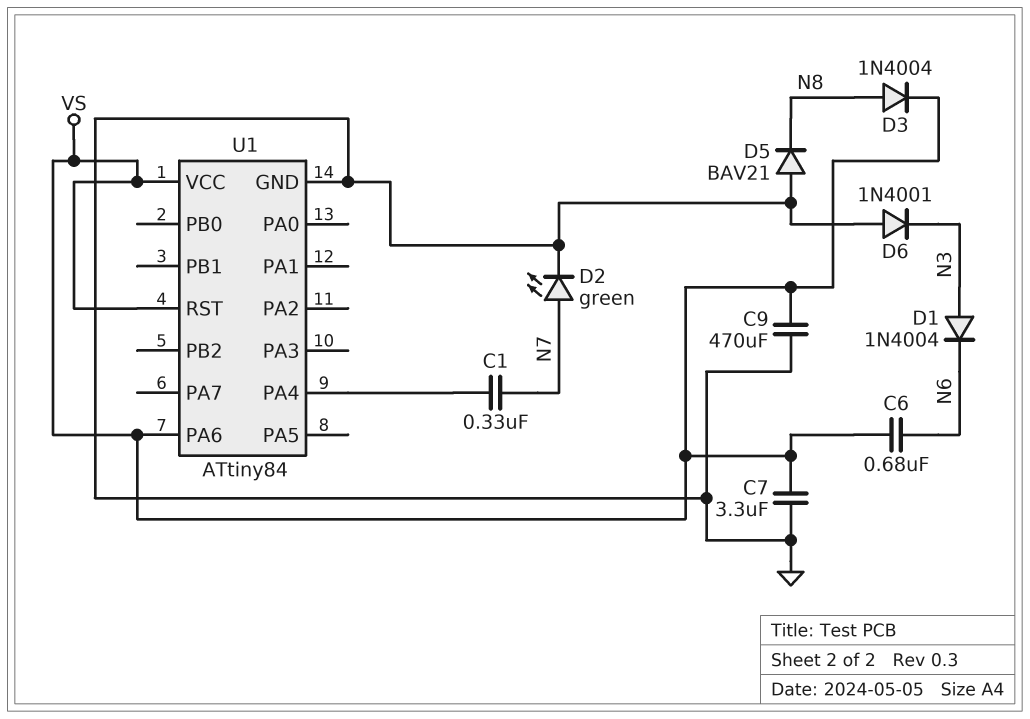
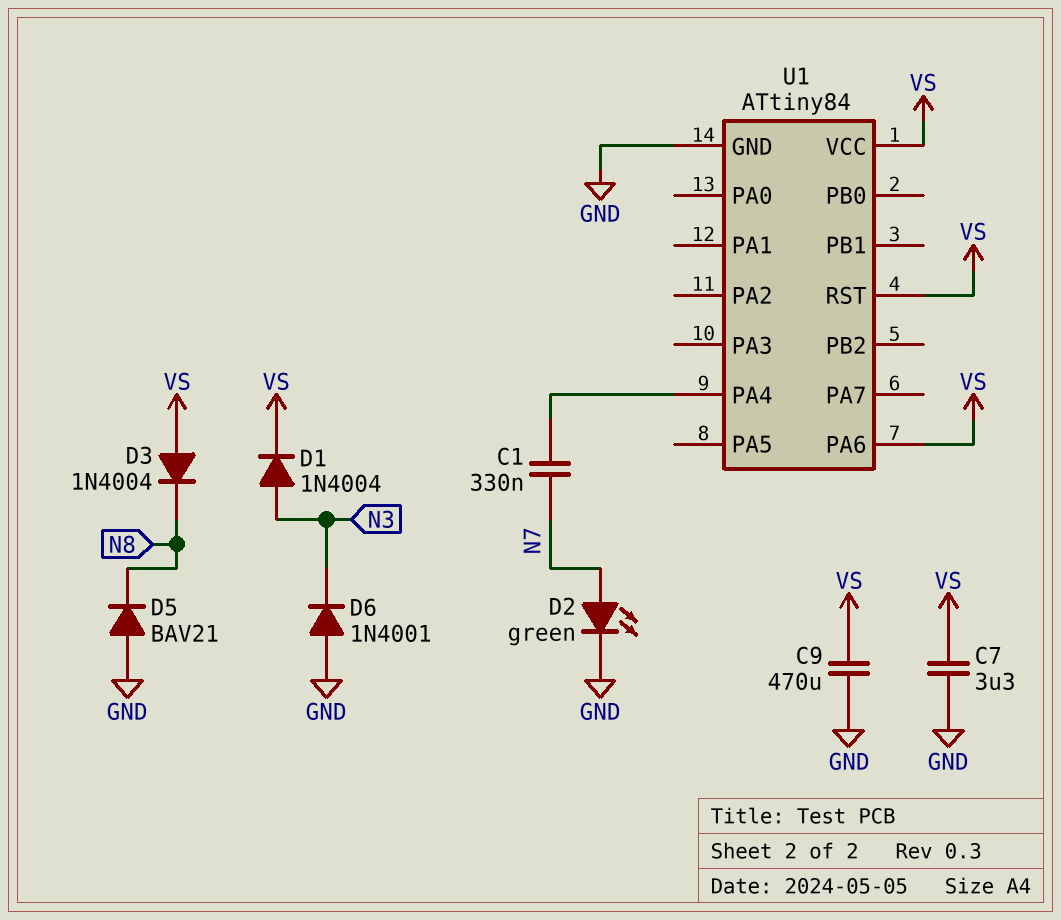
C6: 680nF (N6, VS) -> none
D1: diode 1N4004 (A N3, K N6) -> diode 1N4004 (A N3, K VS)
D3: diode 1N4004 (A N8, K VS) -> diode 1N4004 (A VS, K N8)

